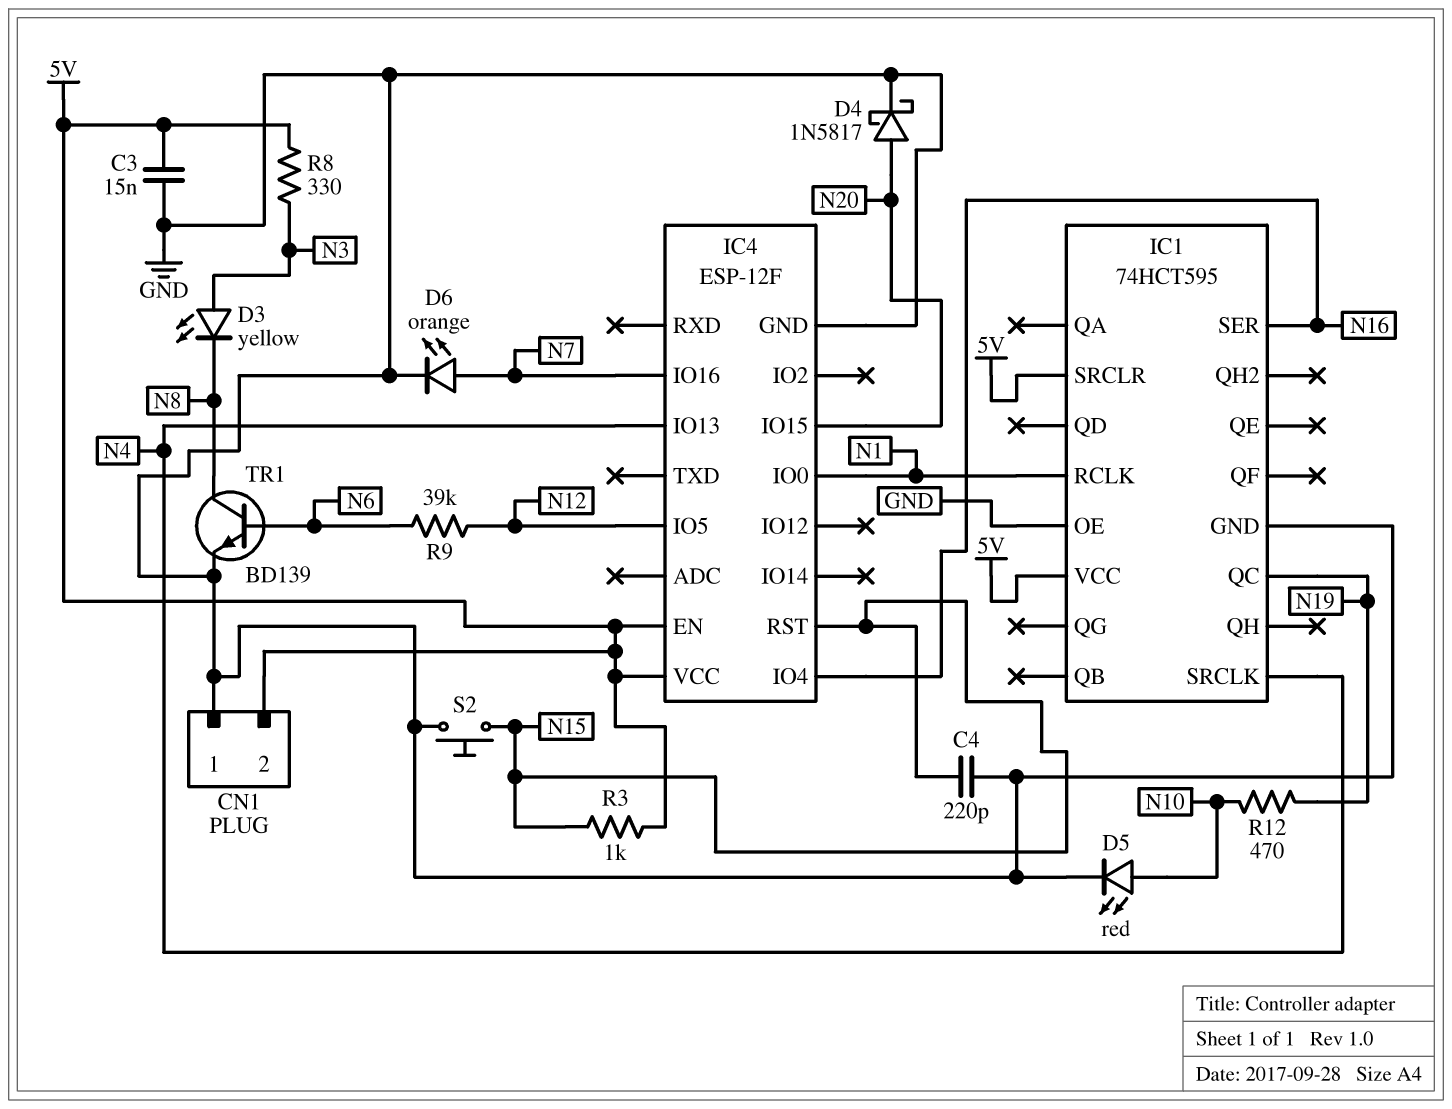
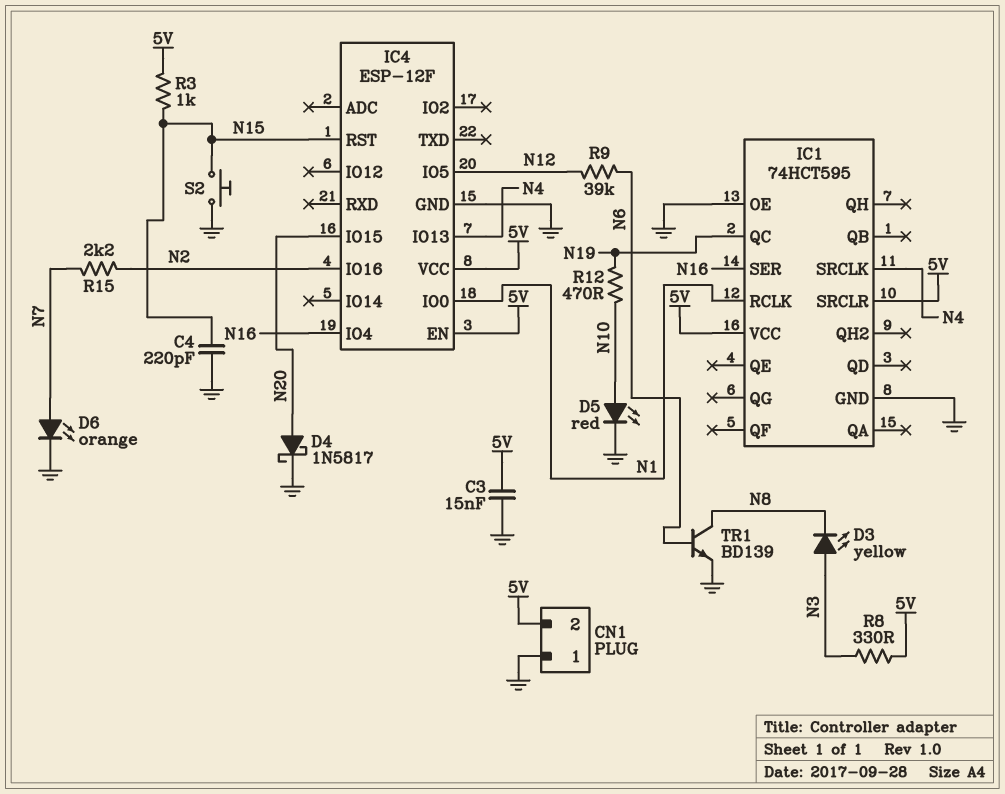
IC4 pin IO16: N7 -> N2
R15: none -> 2.2k (N2, N7)

